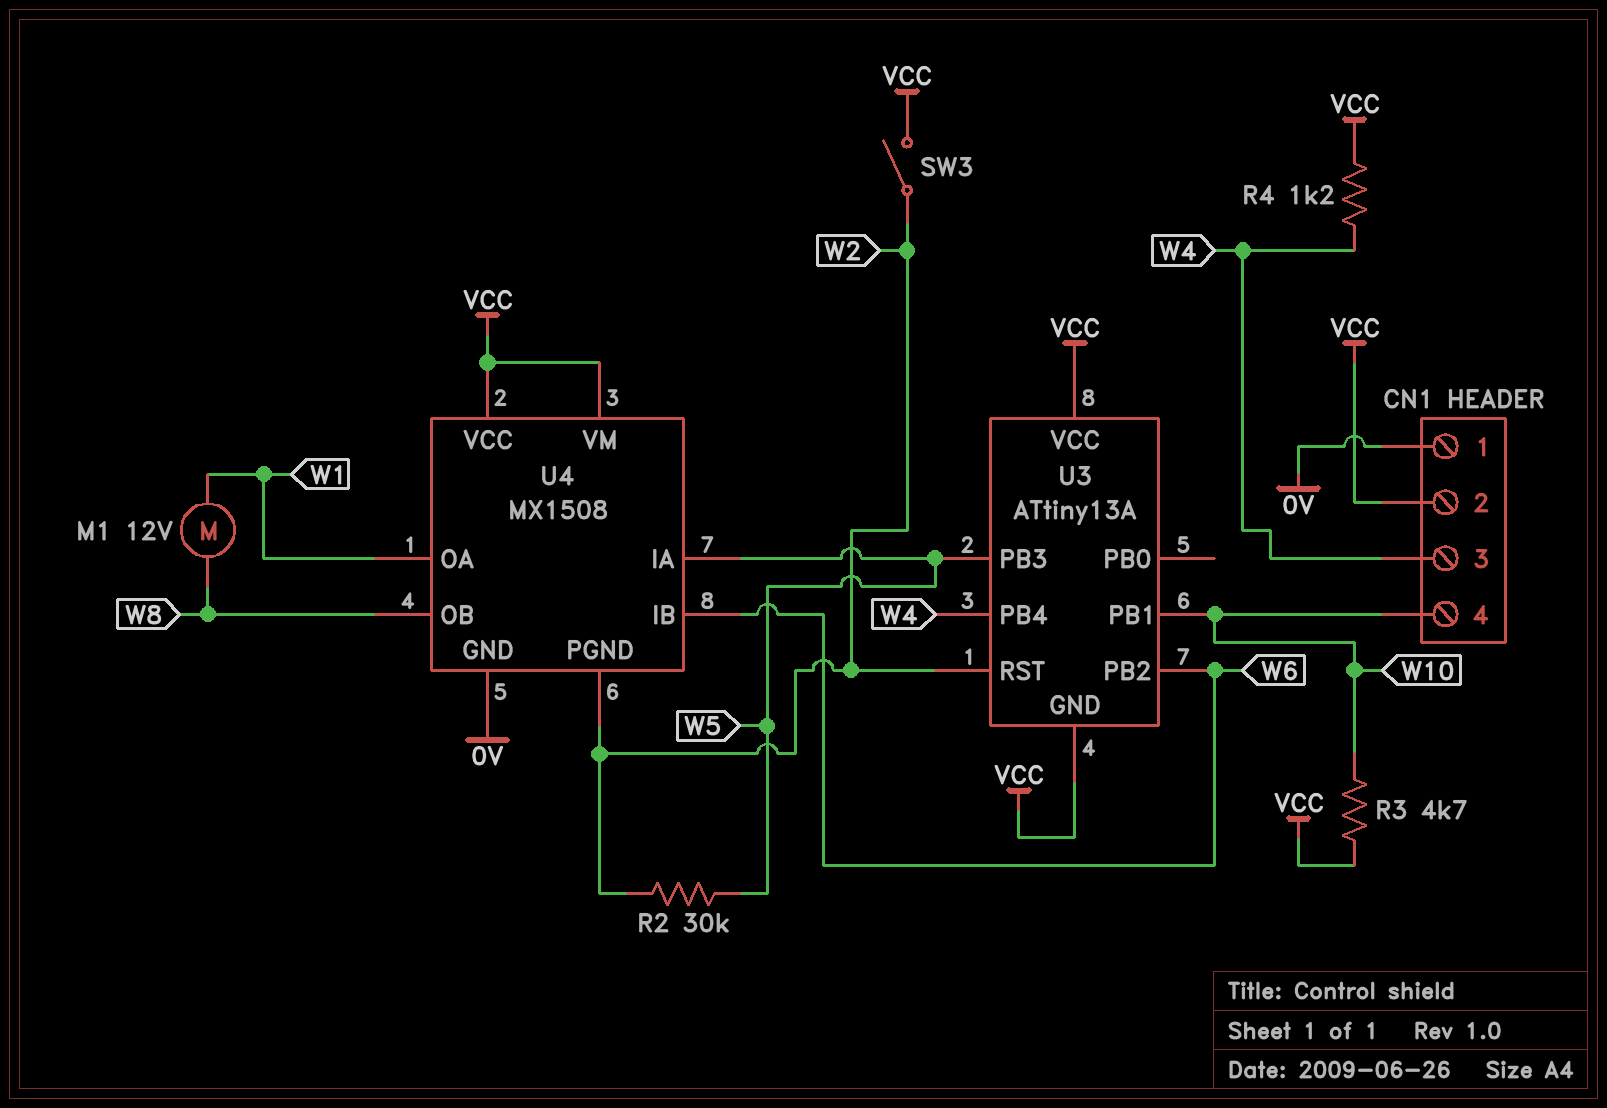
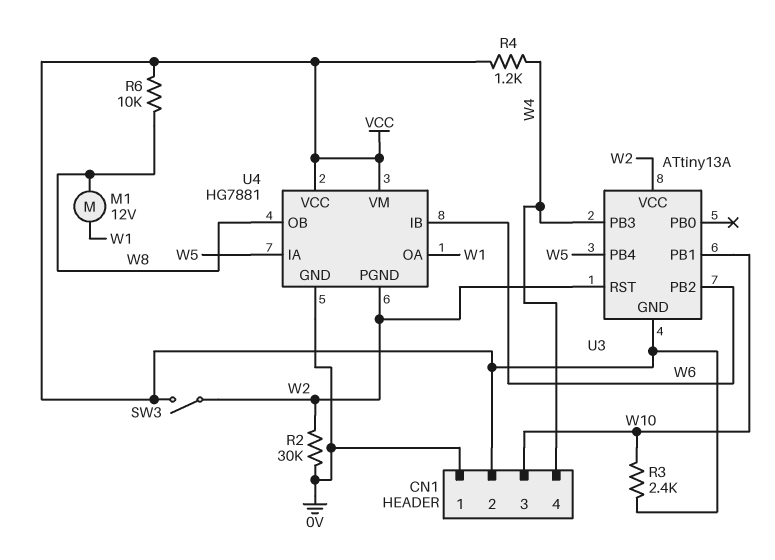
CN1 pin 3: W4 -> W10
CN1 pin 4: W10 -> W4
R2: 30k (W2, W5) -> 30k (0V, W2)
R3: 4.7k (VCC, W10) -> 2.4k (VCC, W10)
R6: none -> 10k (VCC, W8)
U3 pin PB3: W5 -> W4
U3 pin PB4: W4 -> W5
U3 pin VCC: VCC -> W2
U4: MX1508 -> HG7881

